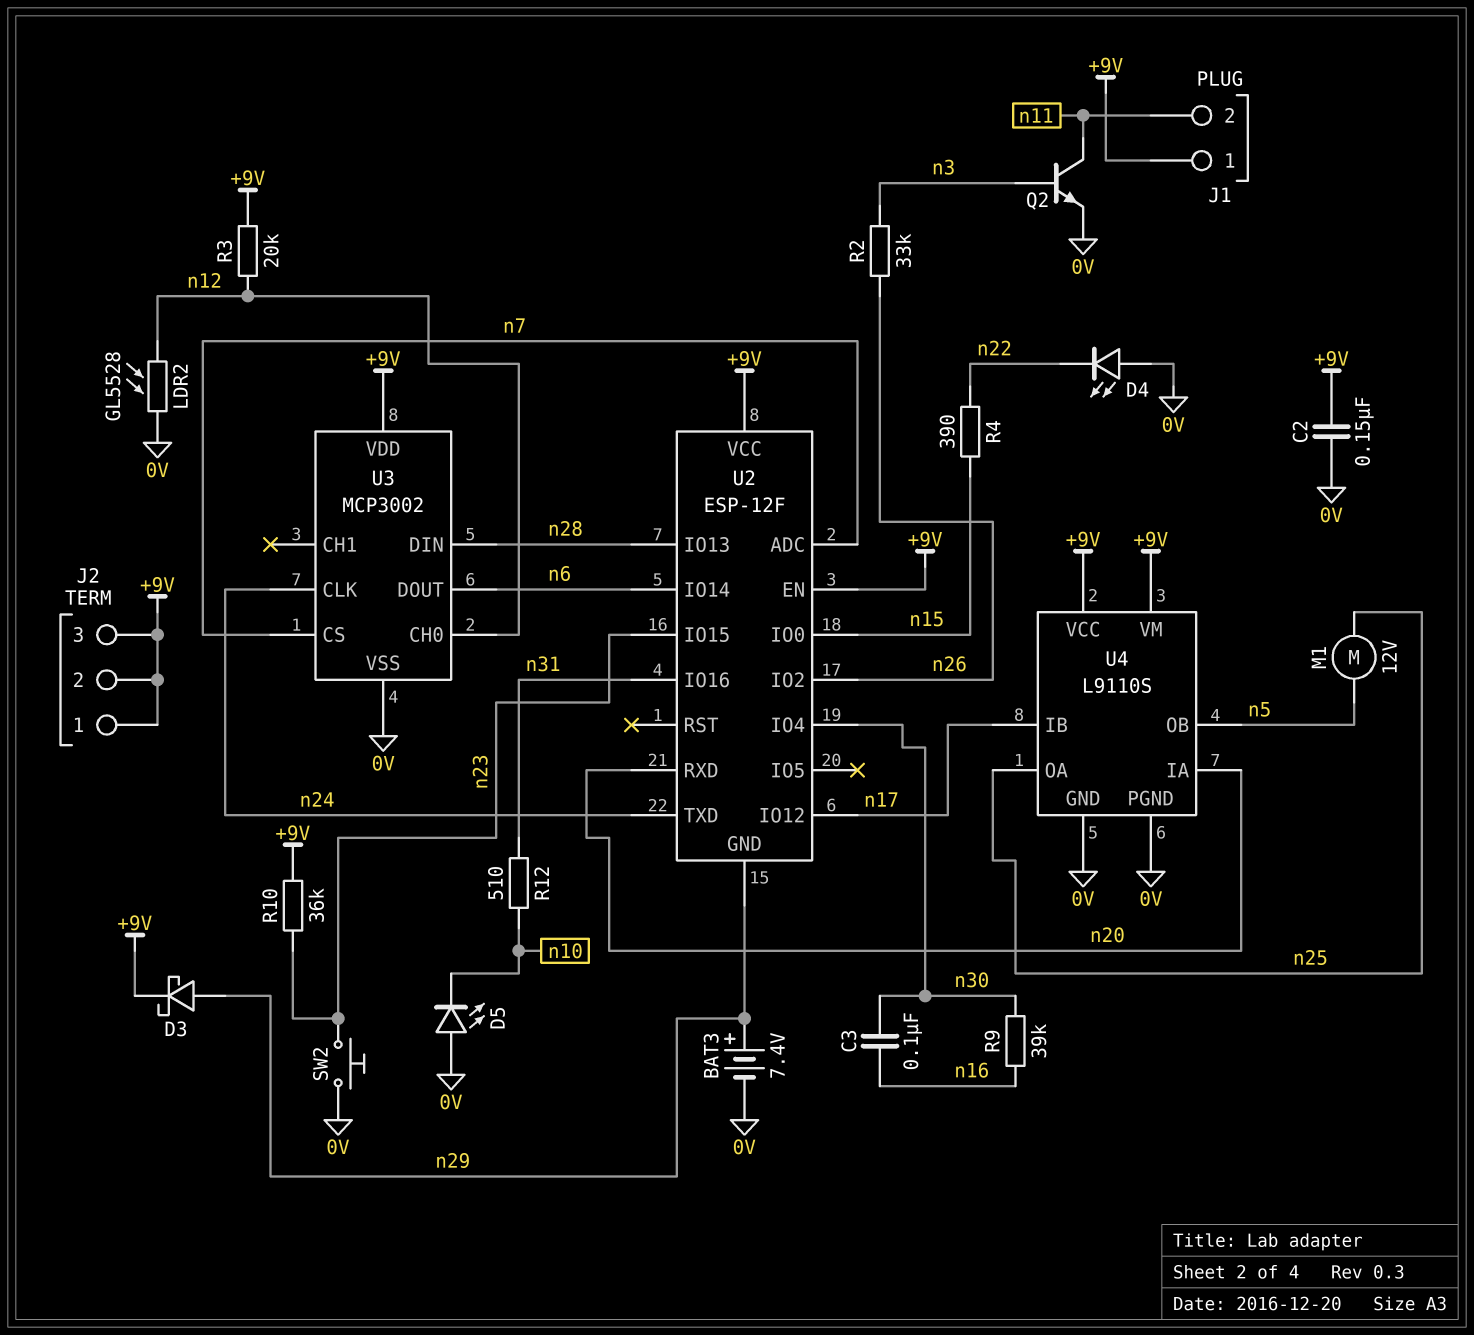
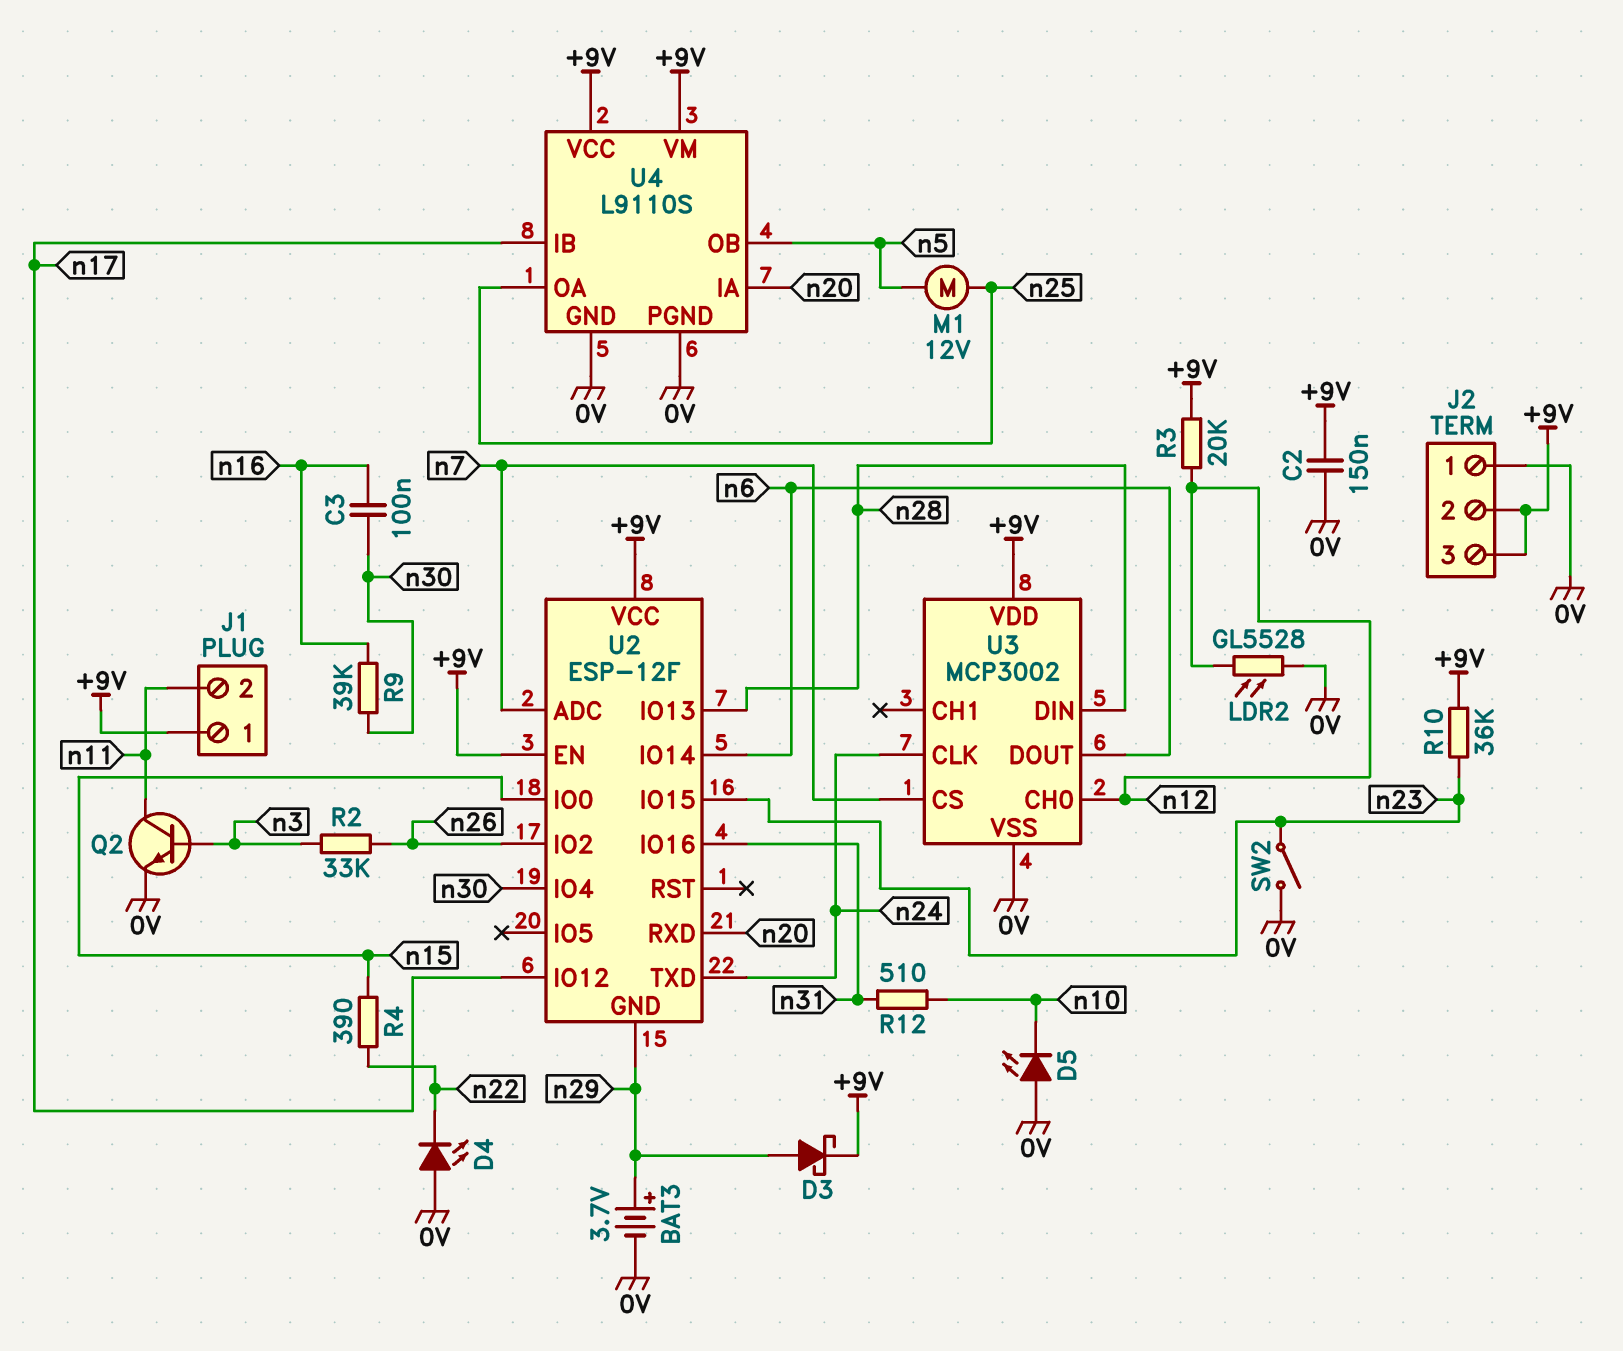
BAT3: 7.4V (plus n29, minus 0V) -> 3.7V (plus n29, minus 0V)
J2 pin 1: +9V -> 0V
SW2: button (0V, n23) -> switch (0V, n23)

